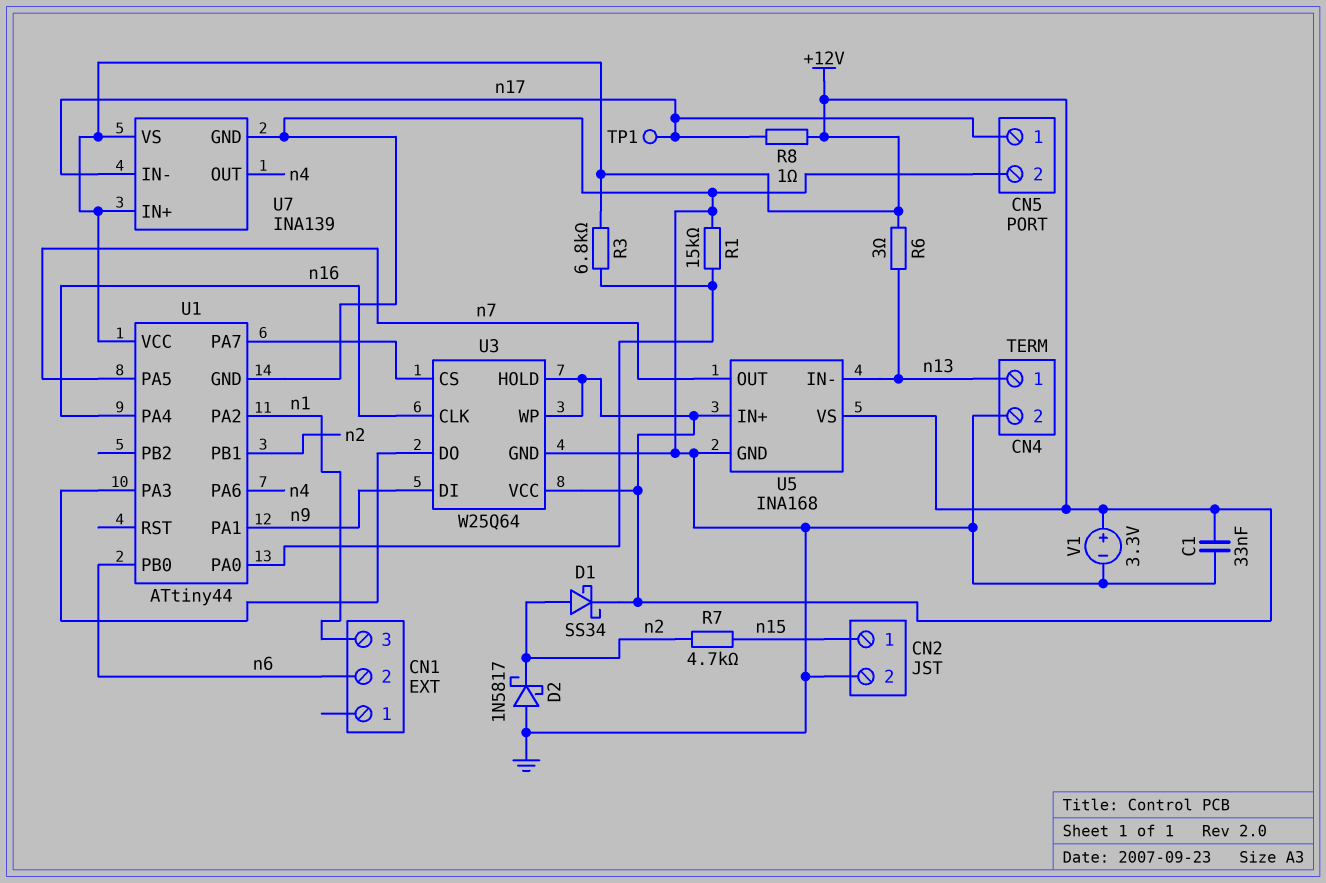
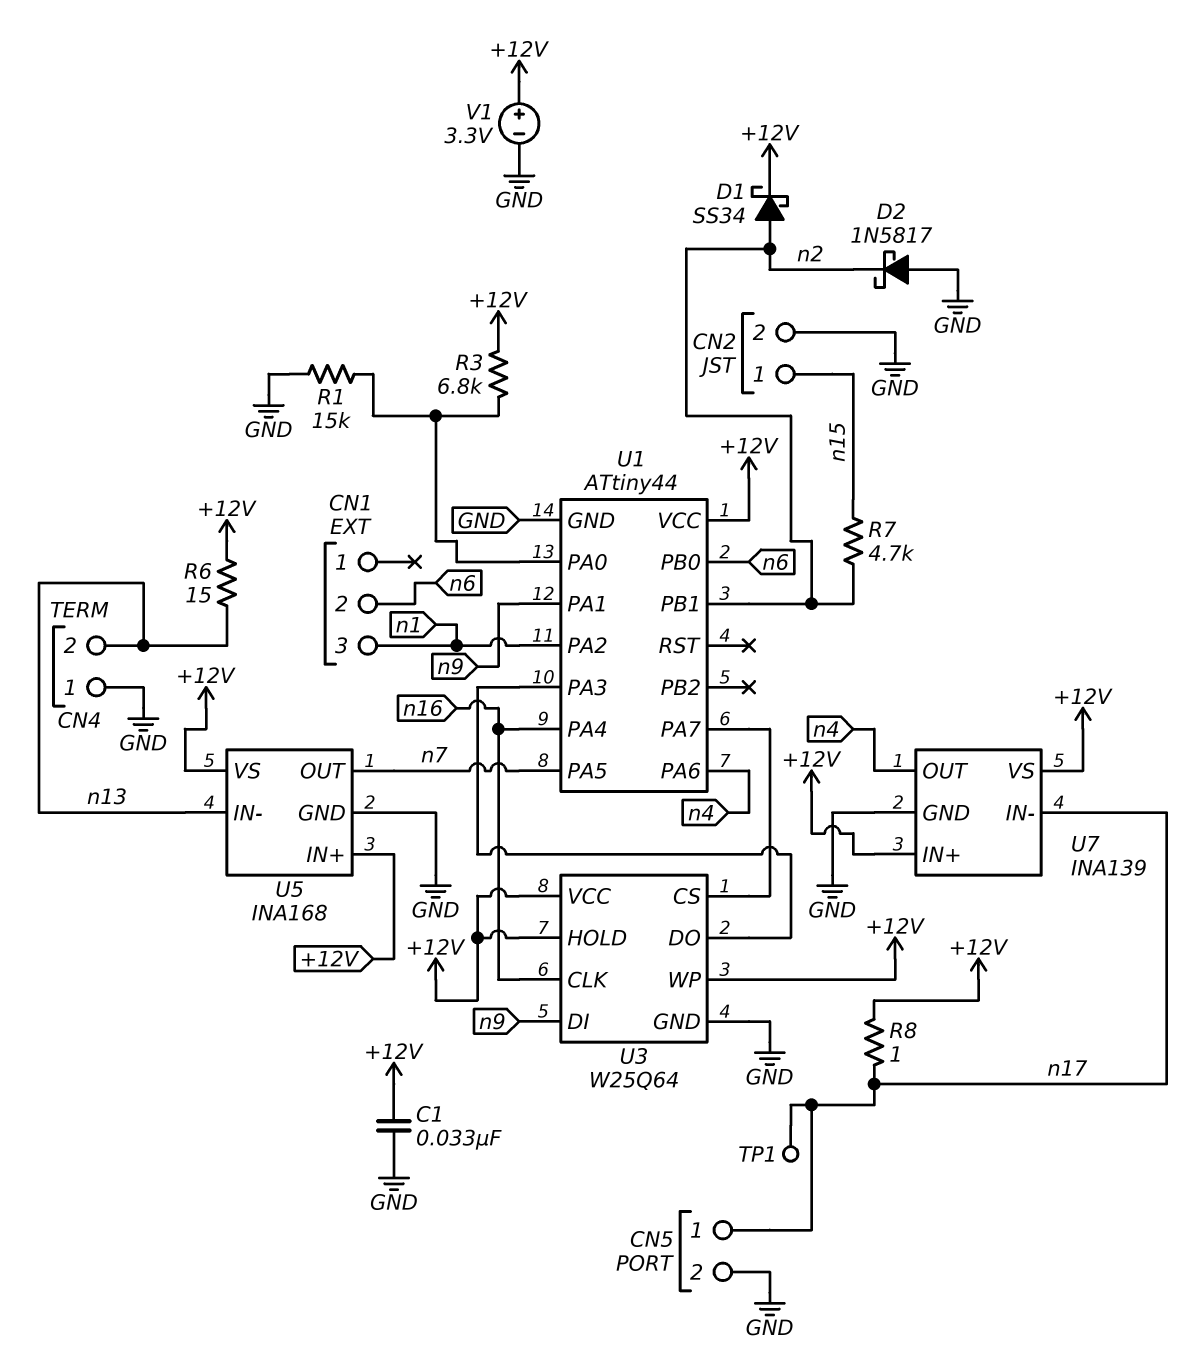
CN4 pin 1: n13 -> GND
CN4 pin 2: GND -> n13
R6: 3 (+12V, n13) -> 15 (+12V, n13)

